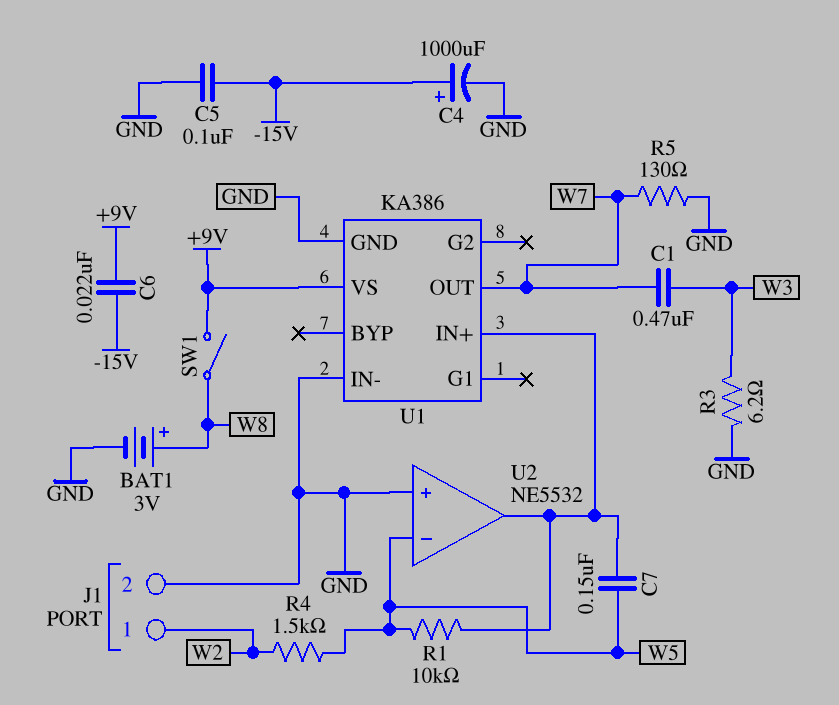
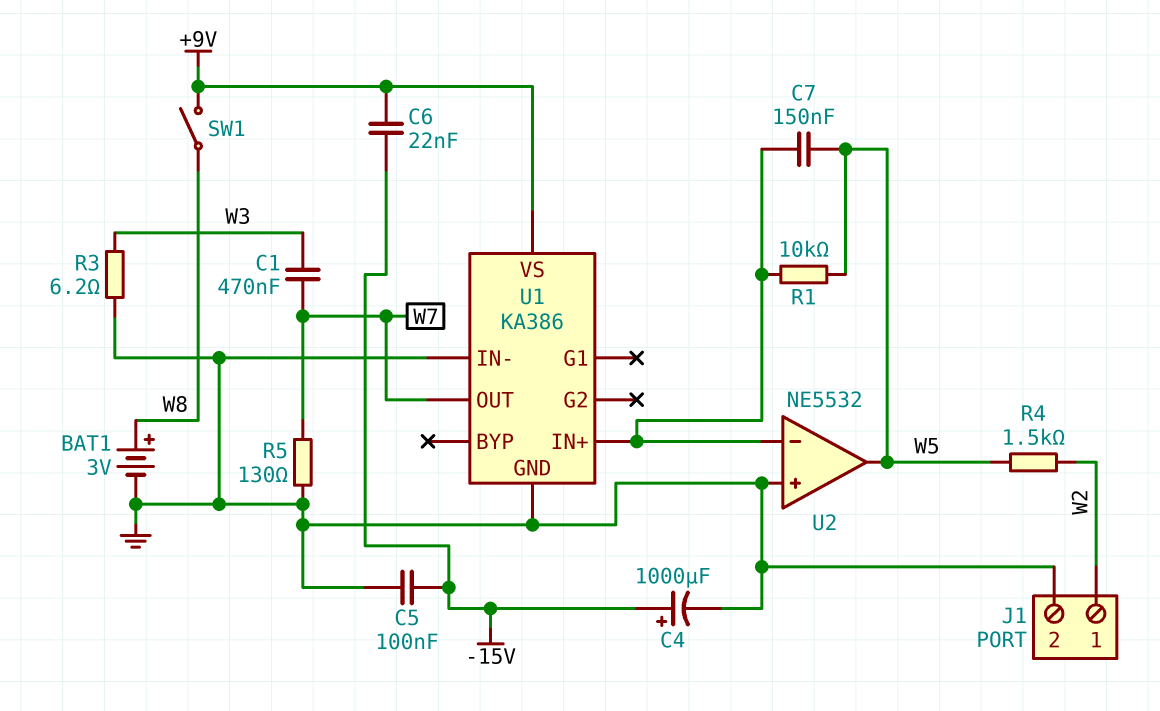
U2 pin in-: W5 -> U1/IN+
U2 pin out: U1/IN+ -> W5

